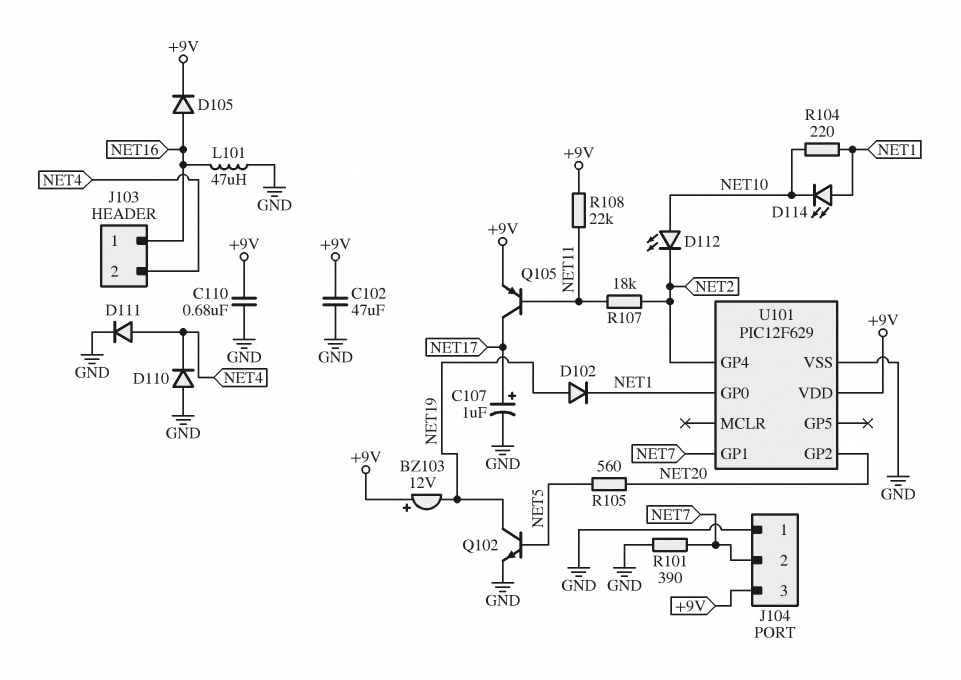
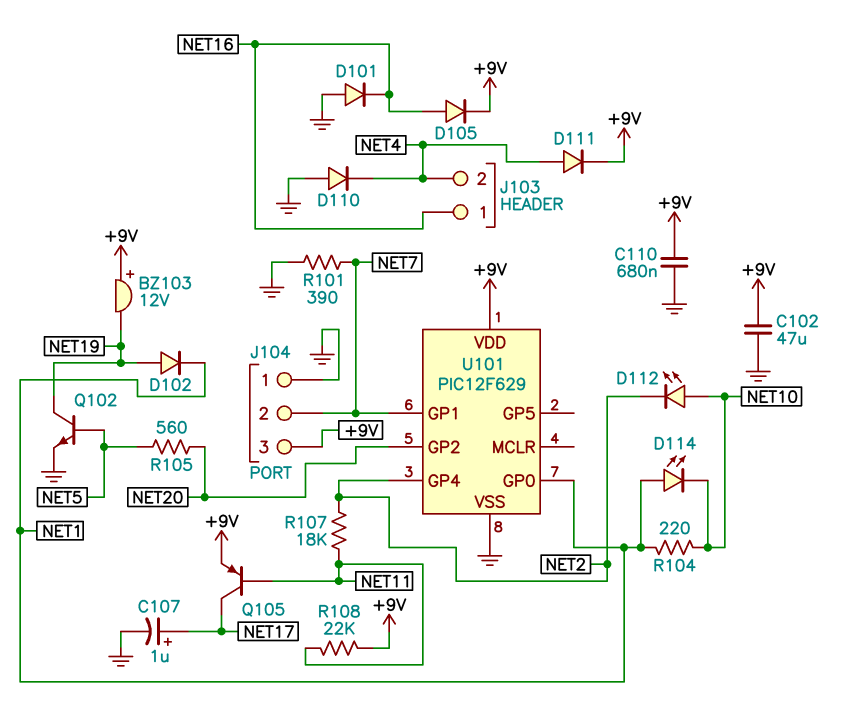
D101: none -> diode (A GND, K NET16)
D111: diode (A NET4, K GND) -> diode (A NET4, K +9V)
L101: 47uH (GND, NET16) -> none

